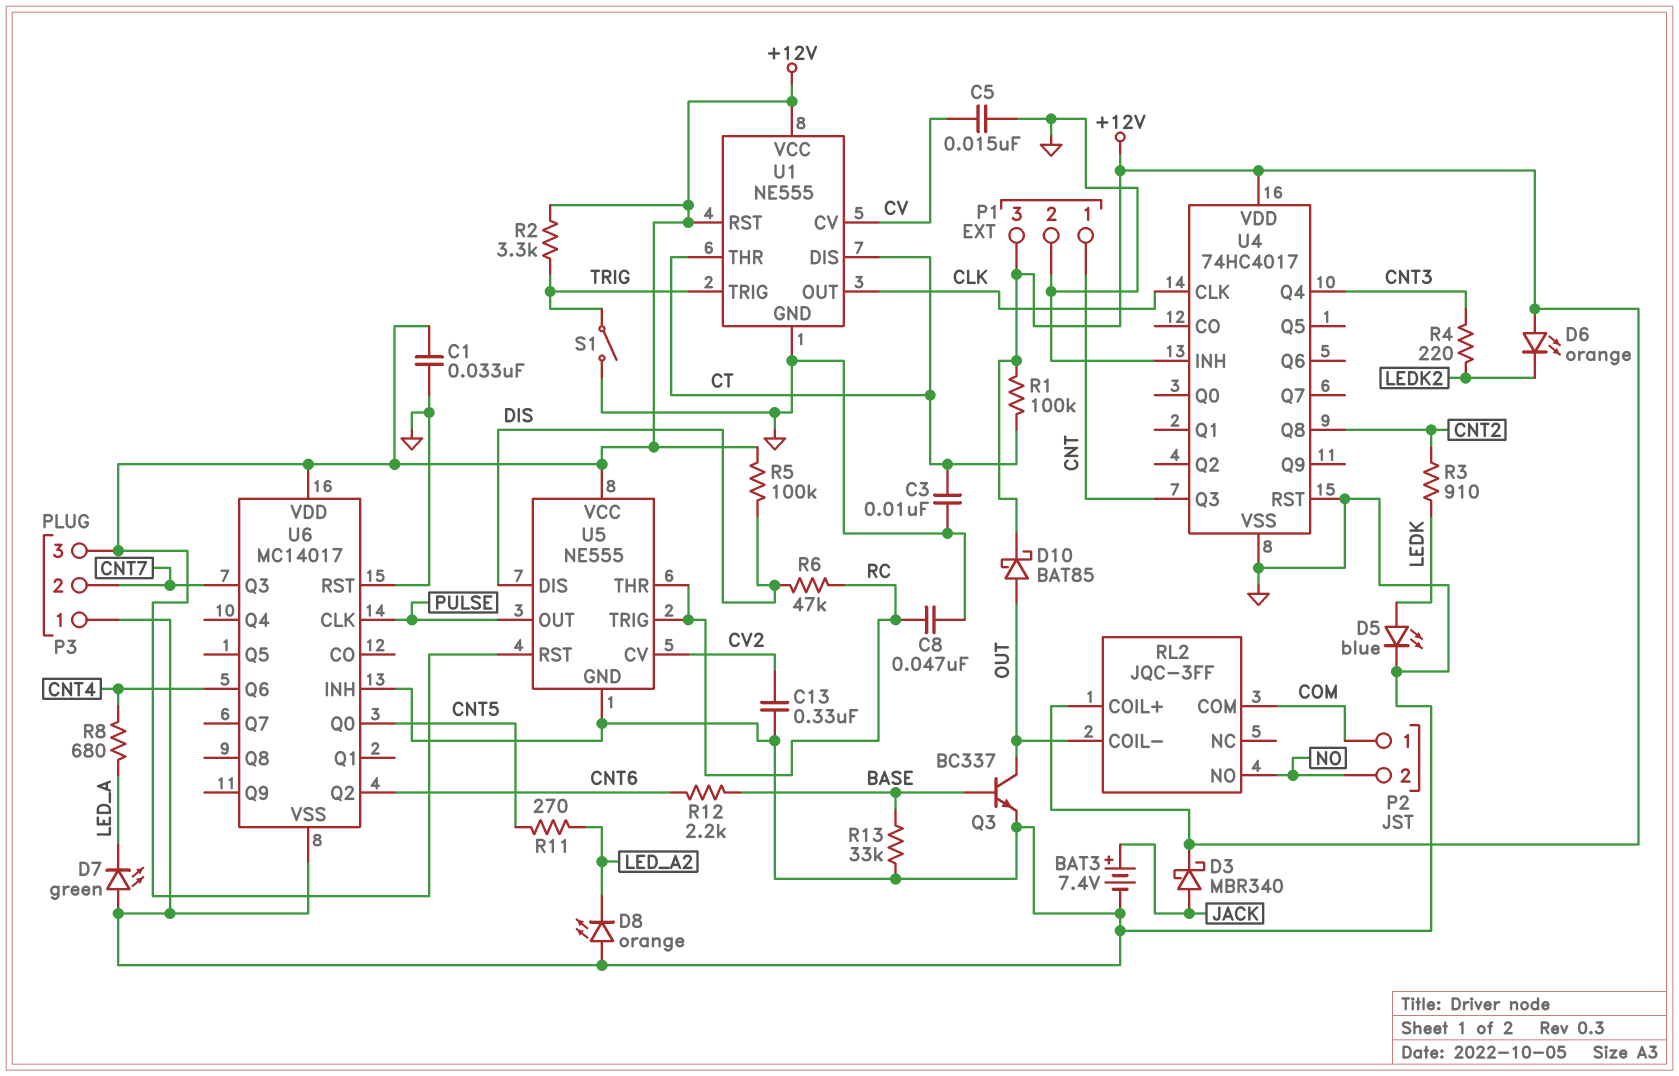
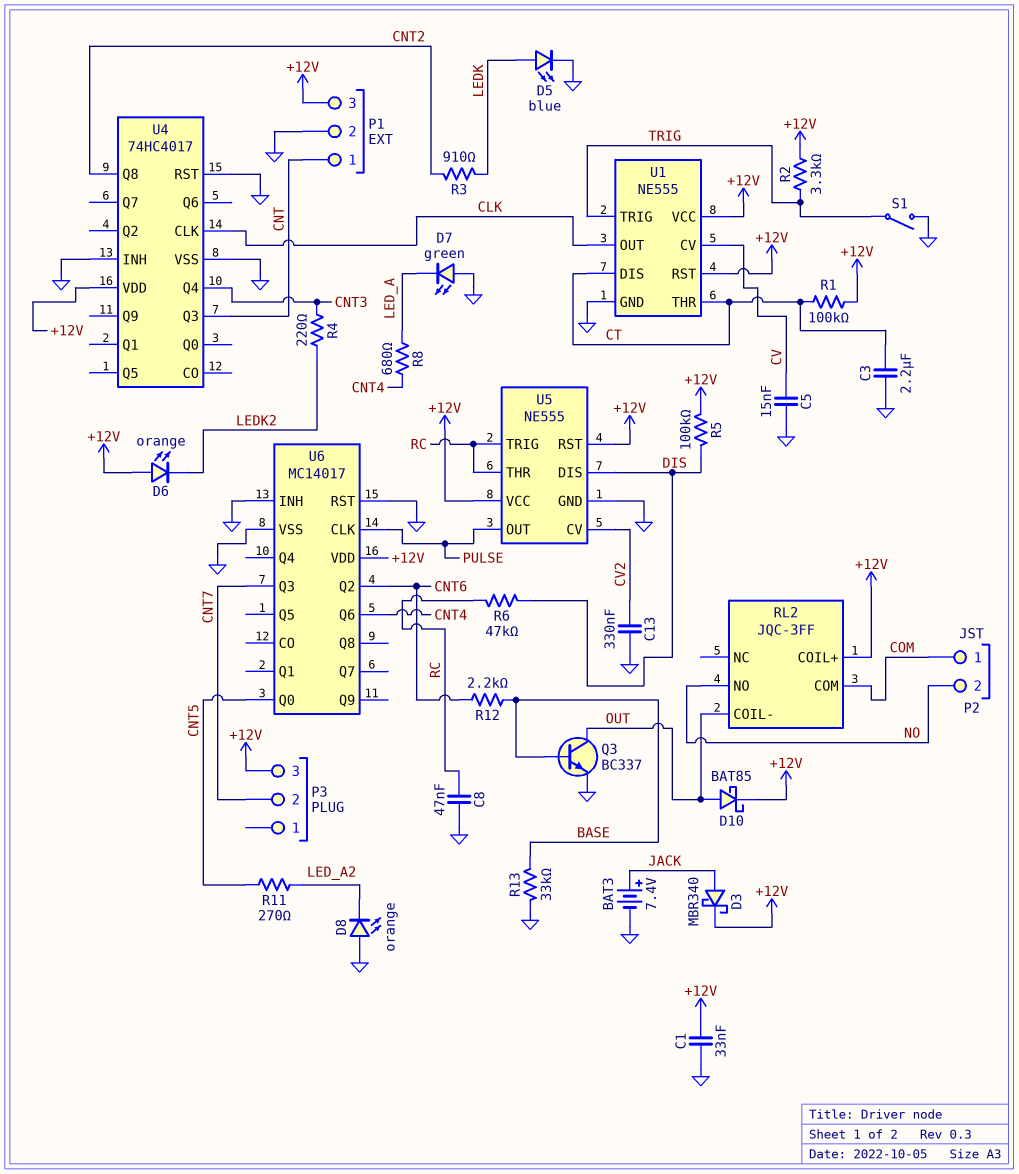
C3: 10nF (CT, GND) -> 2.2uF (CT, GND)
P3 pin 1: GND -> none

